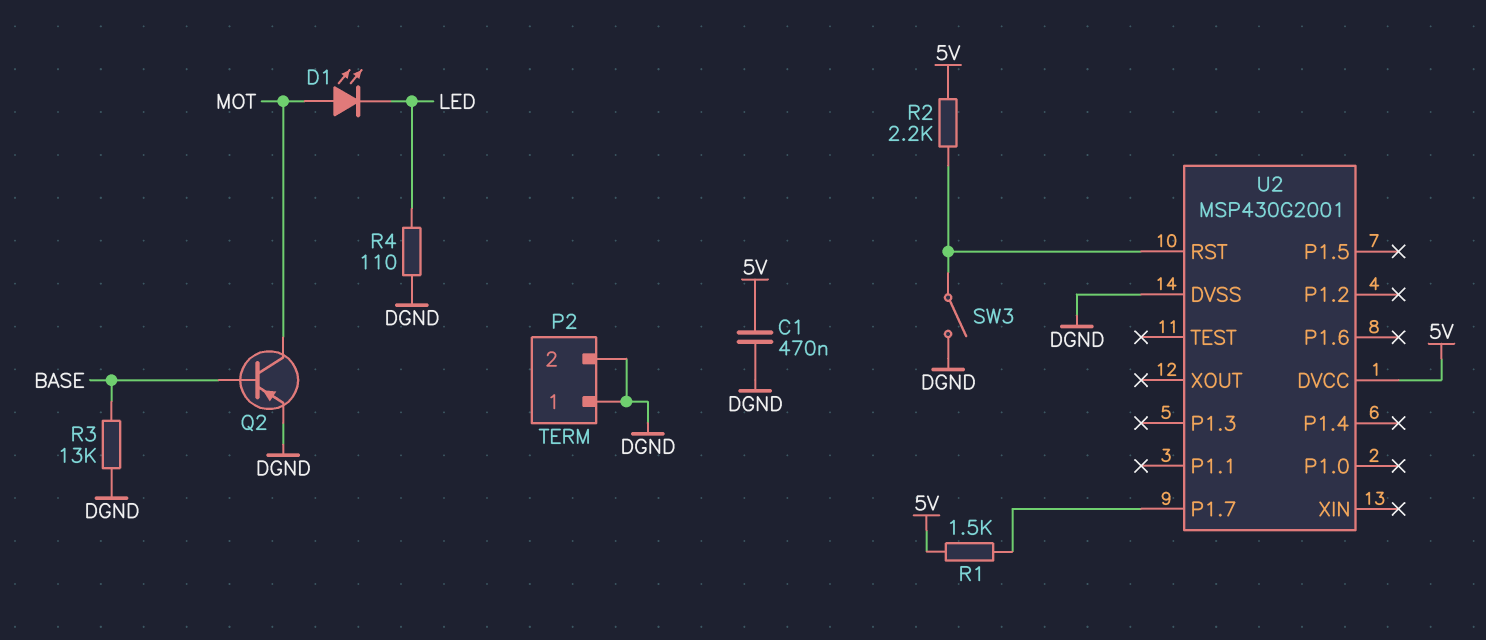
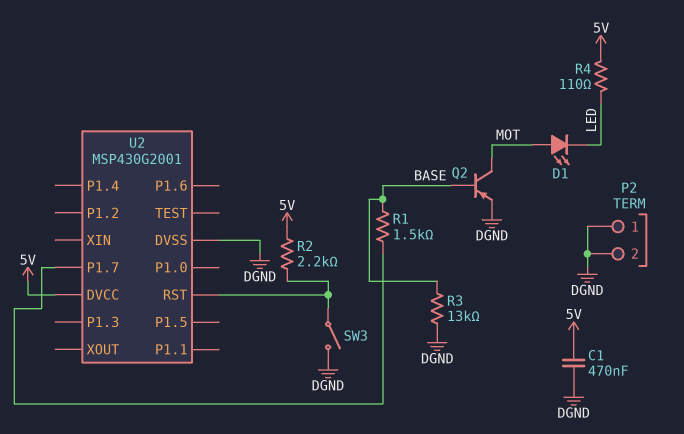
R1: 1.5k (5V, U2/P1.7) -> 1.5k (BASE, U2/P1.7)
R4: 110 (DGND, LED) -> 110 (5V, LED)

